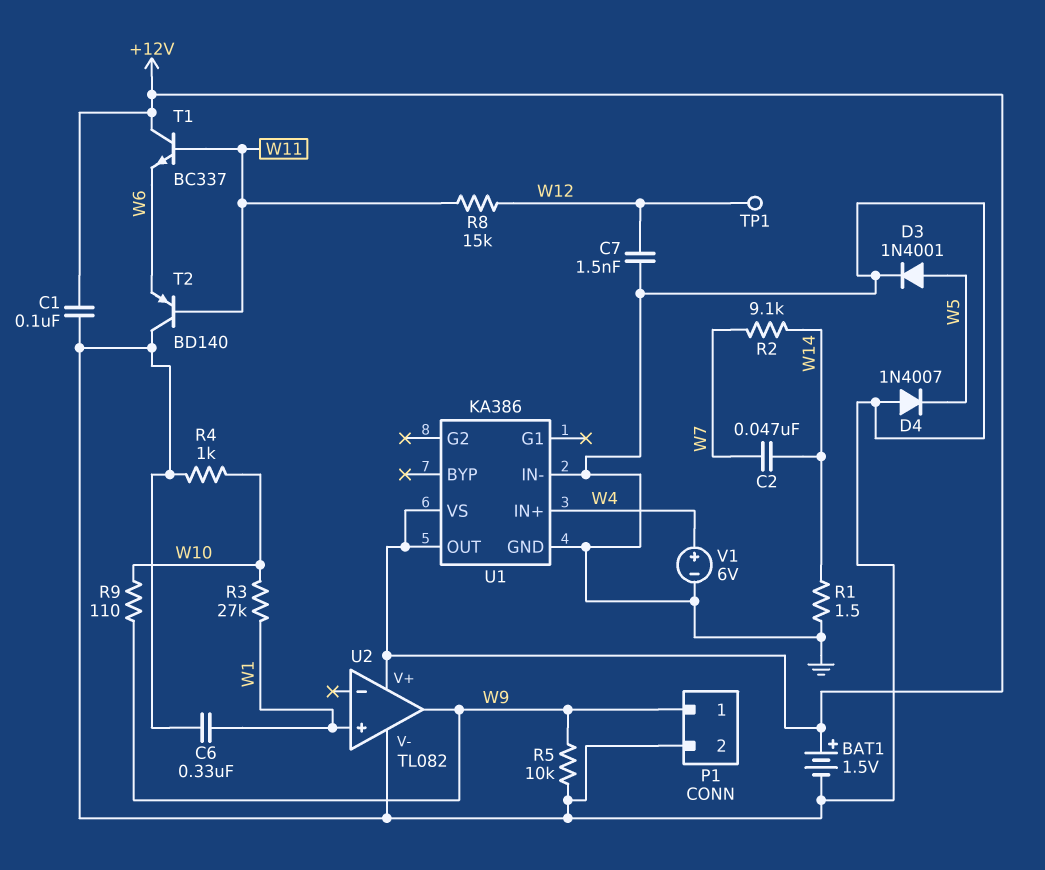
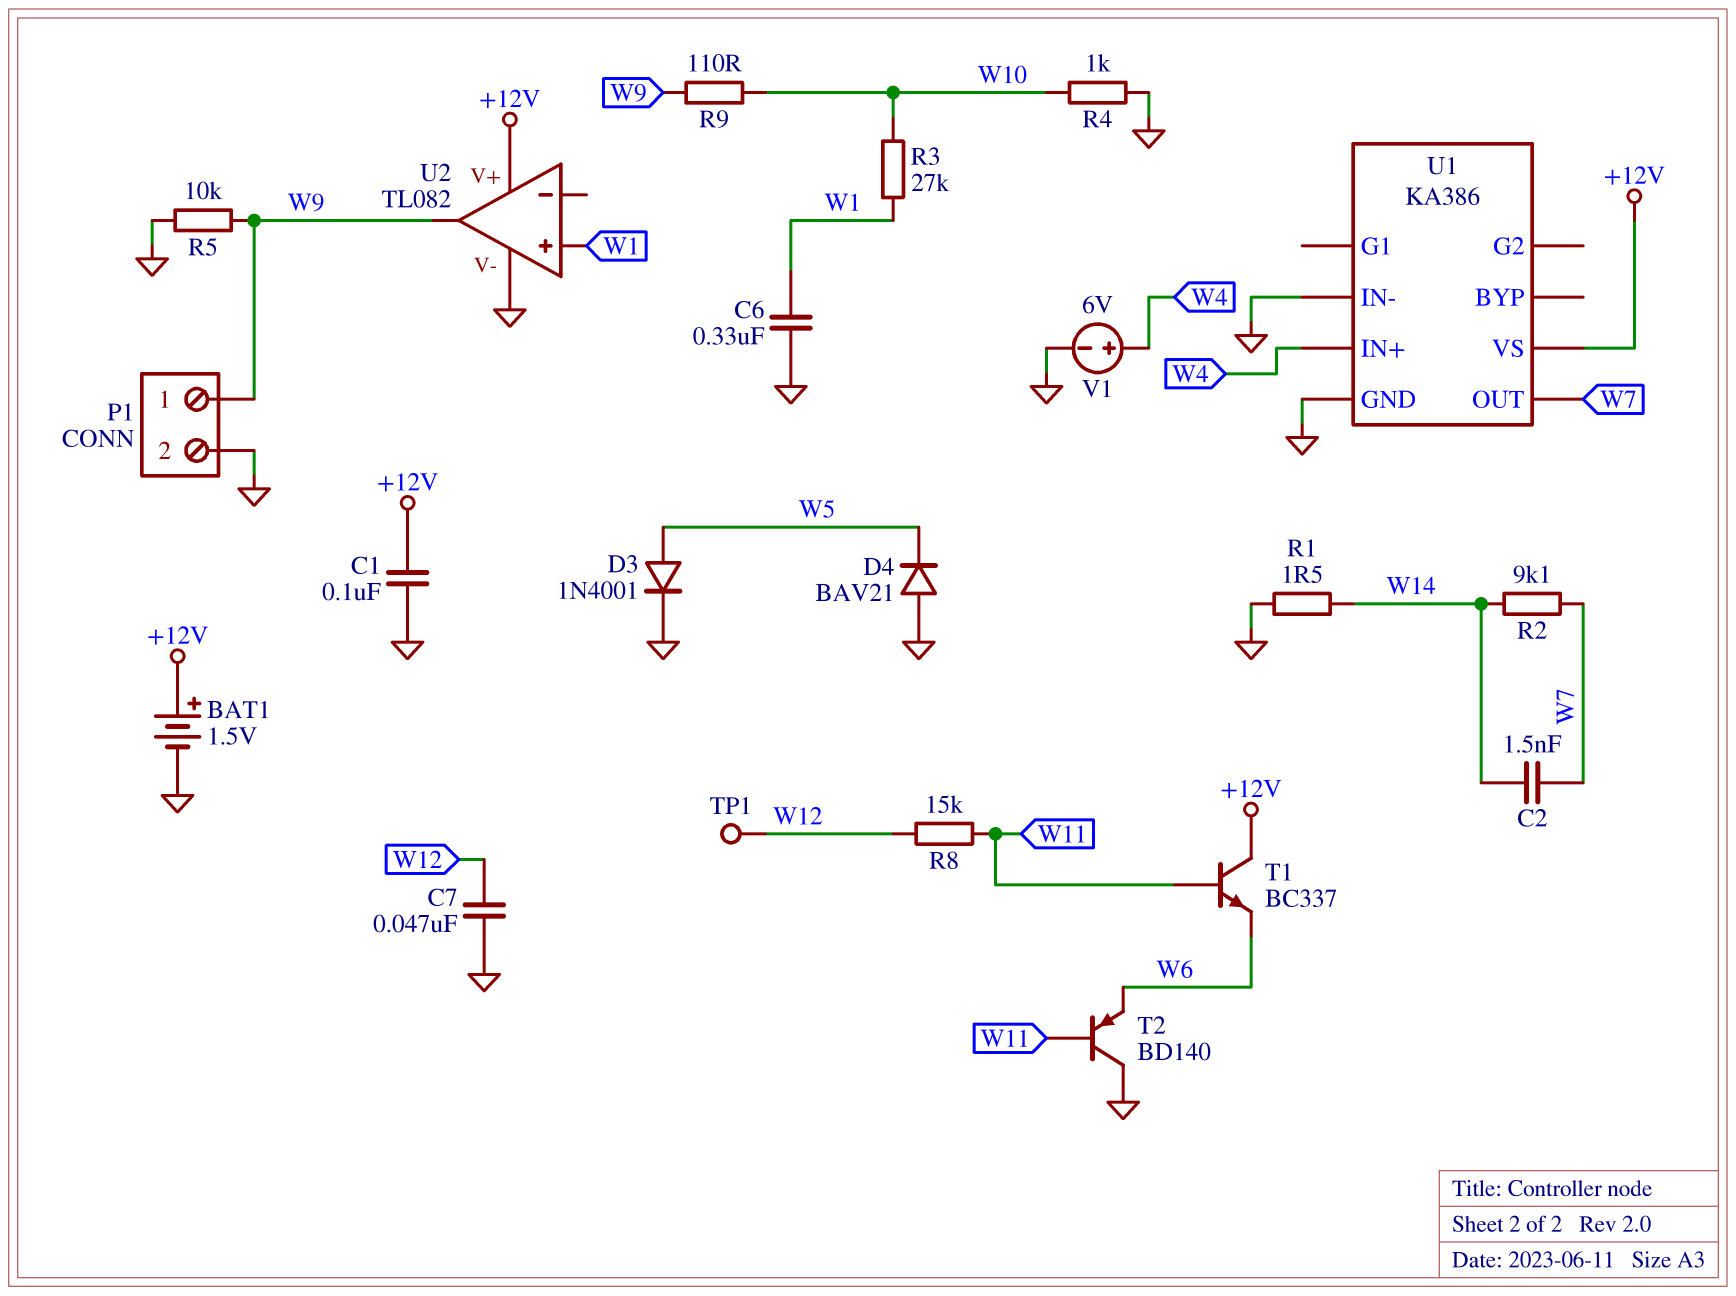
C2: 47nF (W7, W14) -> 1.5nF (W7, W14)
C7: 1.5nF (GND, W12) -> 47nF (GND, W12)
D4: diode 1N4007 (A GND, K W5) -> diode BAV21 (A GND, K W5)
U1 pin OUT: +12V -> W7

